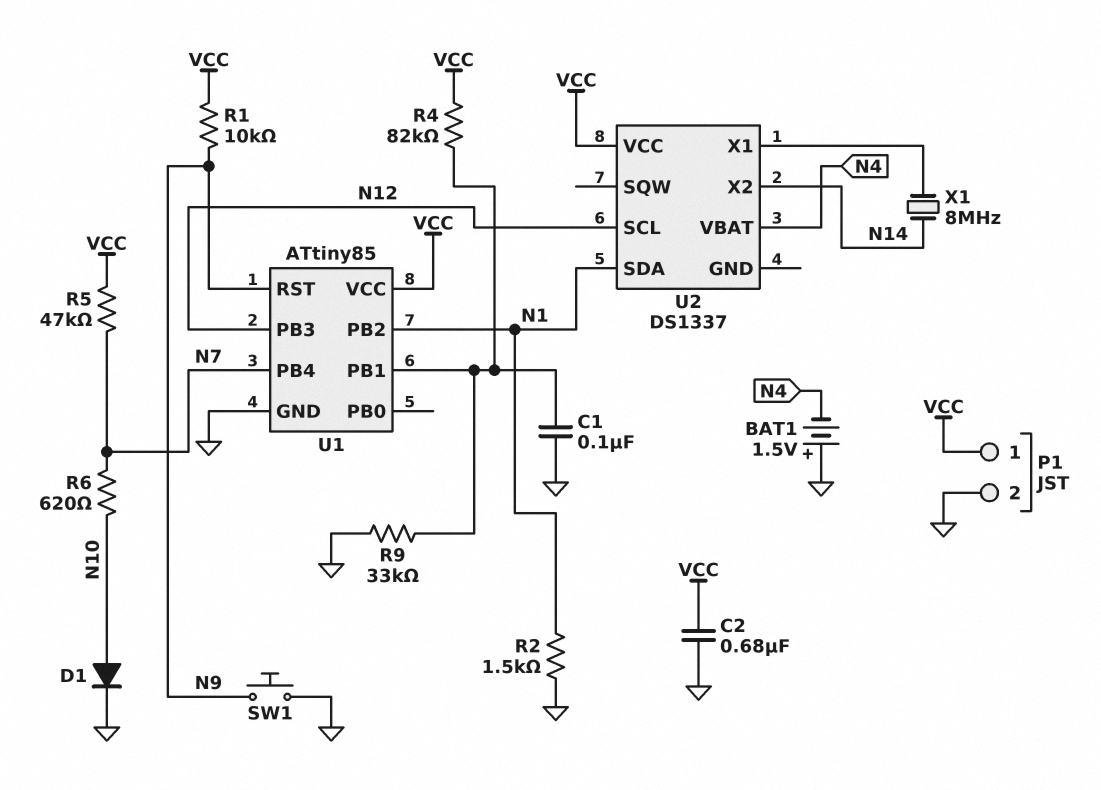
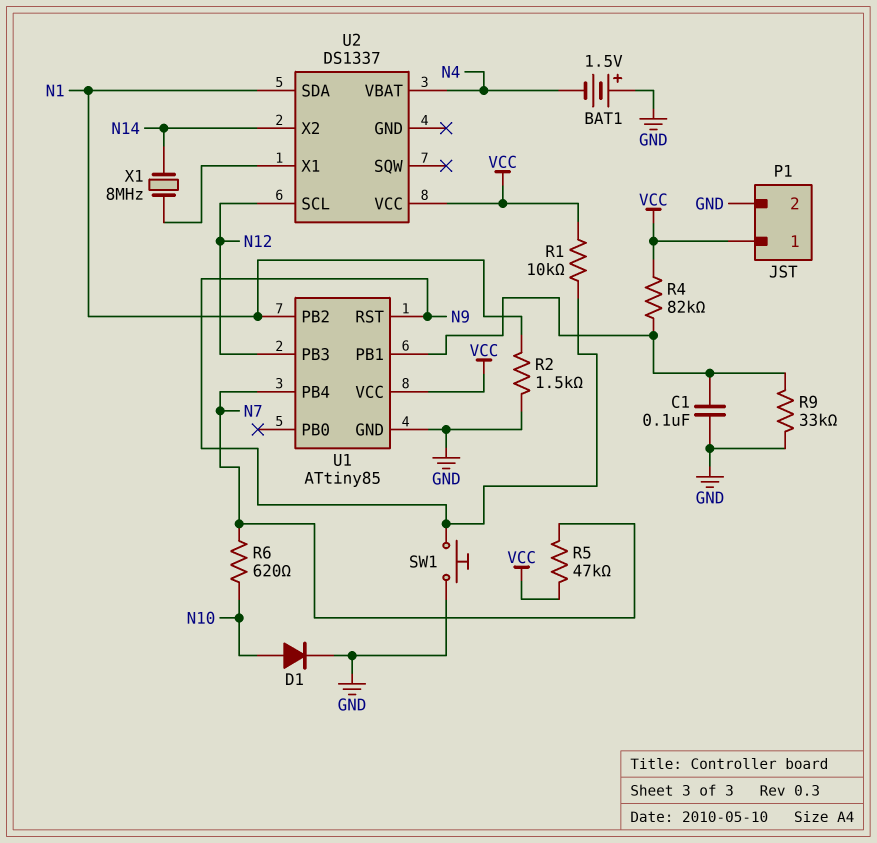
C2: 680nF (GND, VCC) -> none

